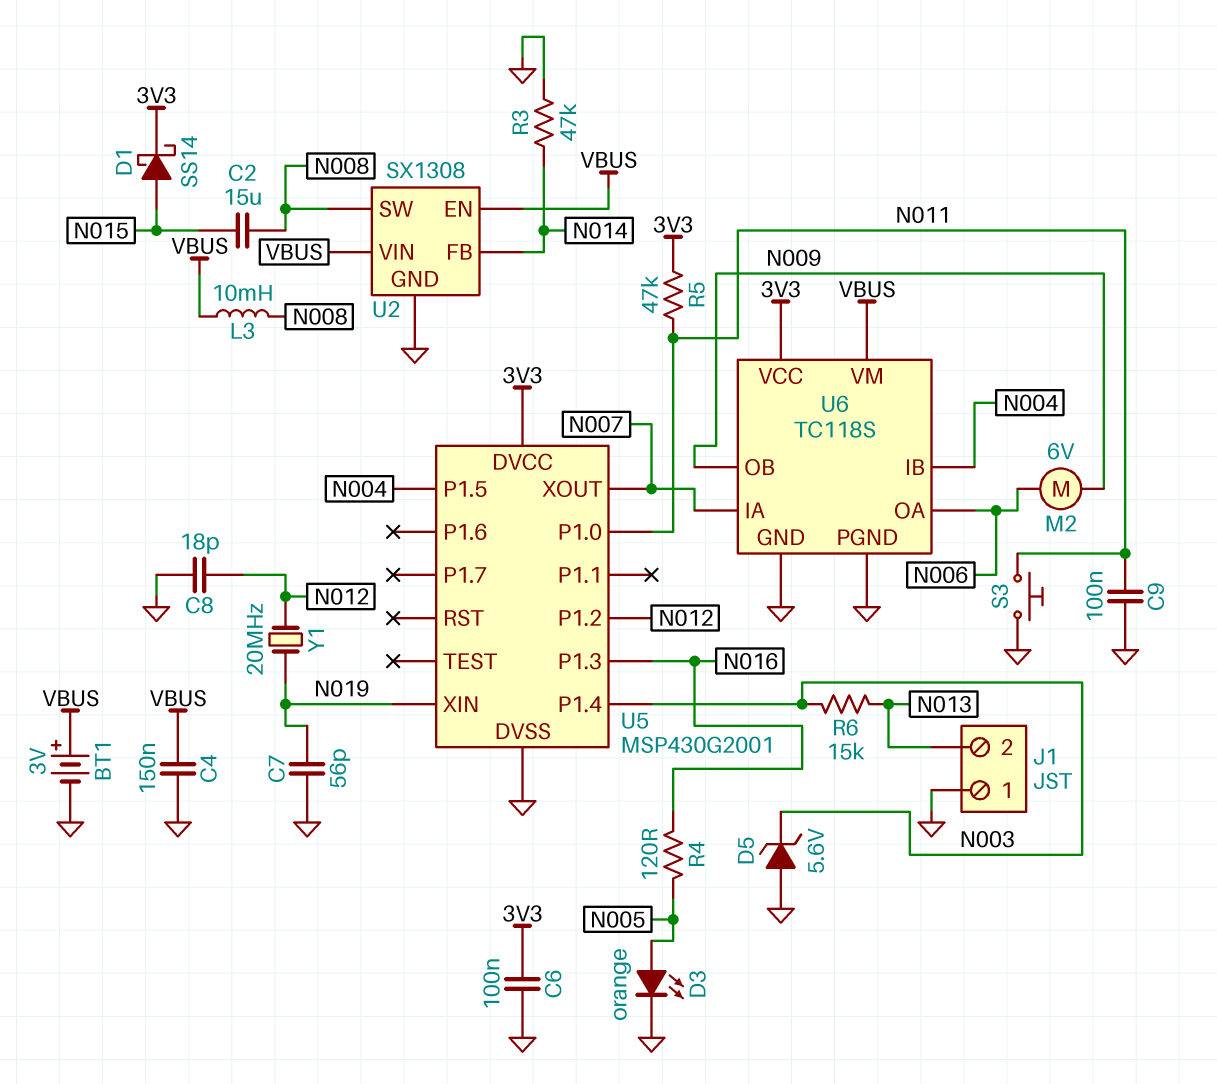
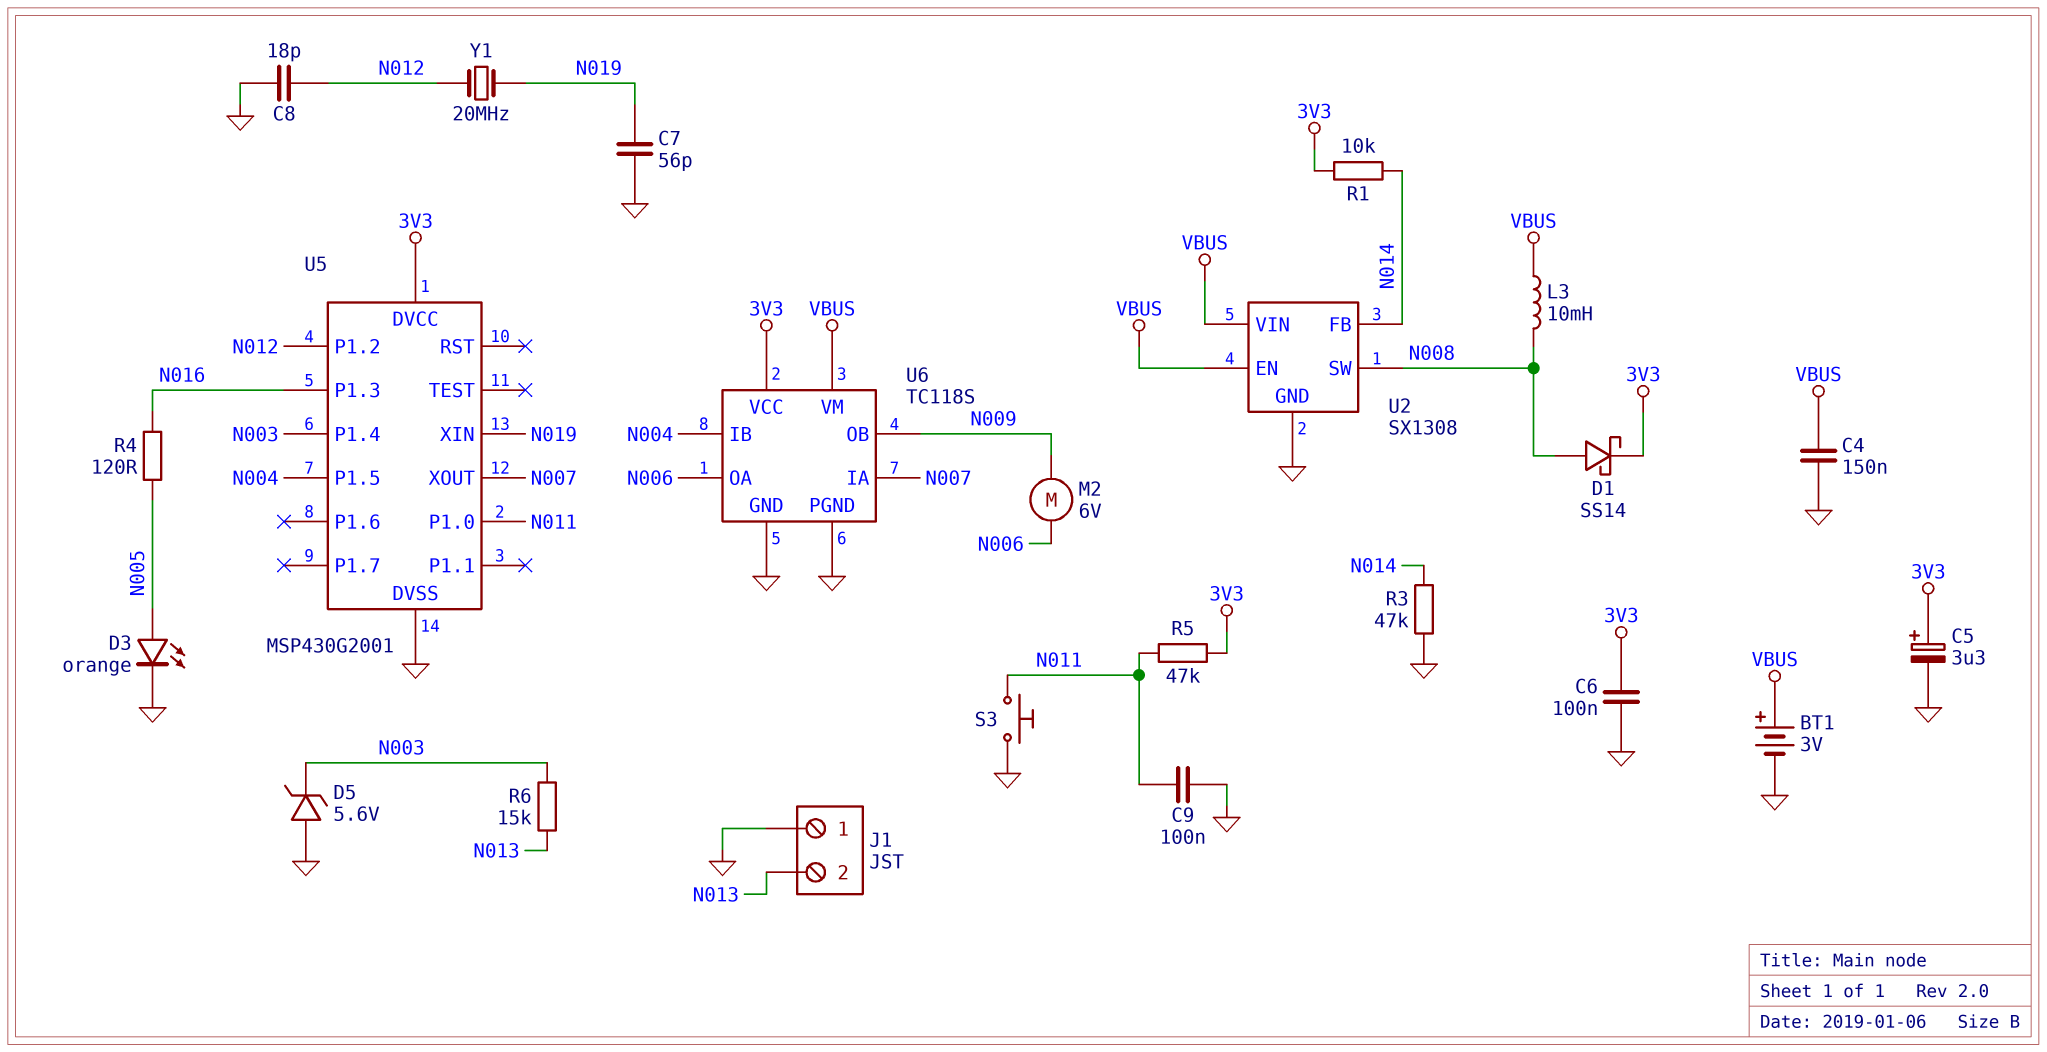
C2: 15uF (N008, N015) -> none
C5: none -> 3.3uF (plus 3V3, minus GND)
D1: schottky SS14 (A N015, K 3V3) -> schottky SS14 (A N008, K 3V3)
R1: none -> 10k (3V3, N014)

